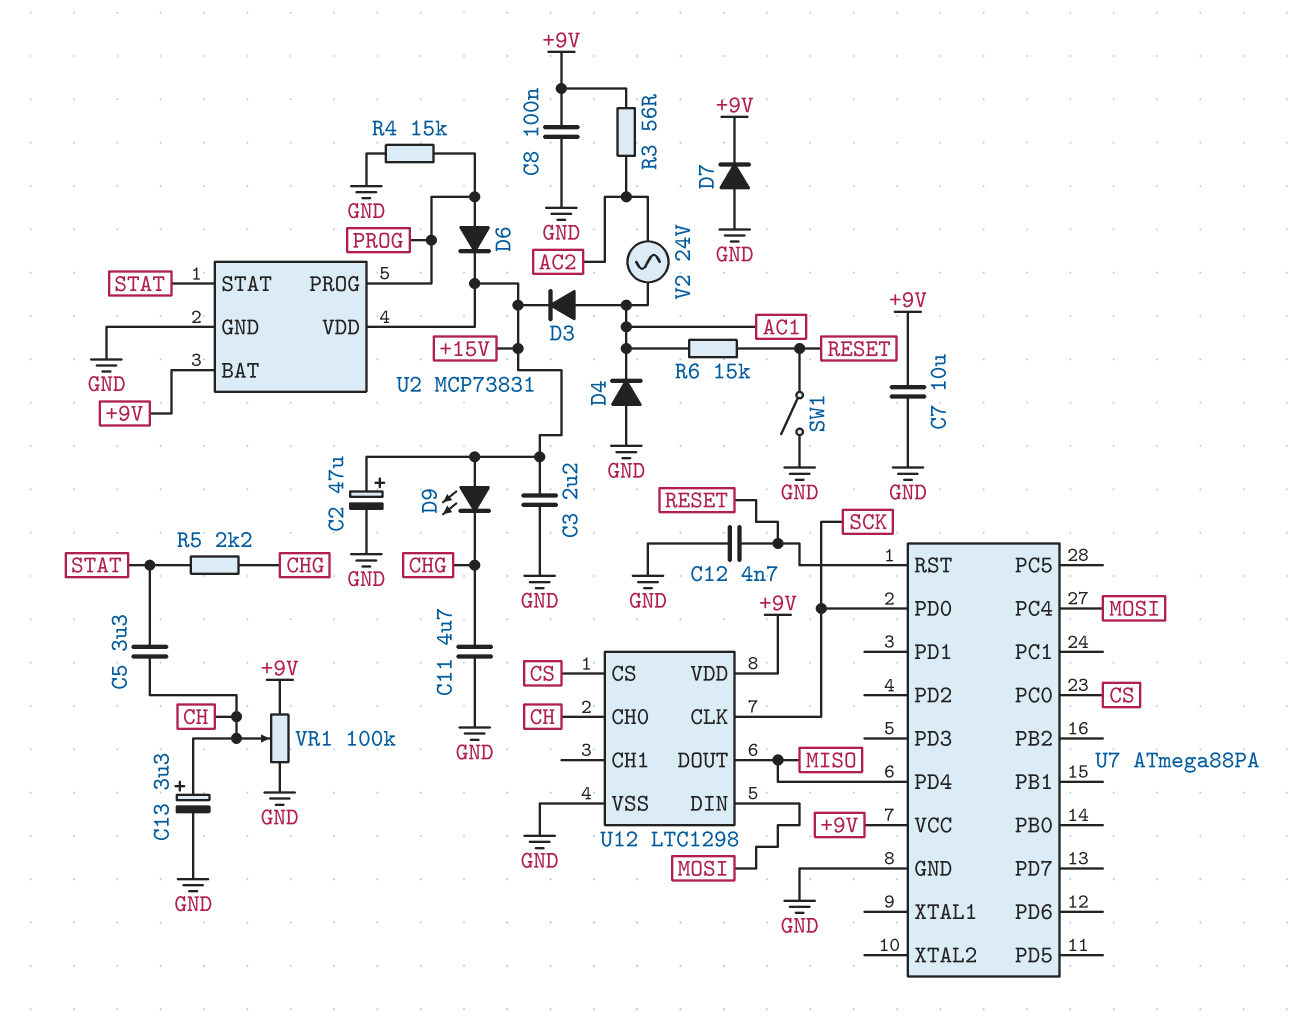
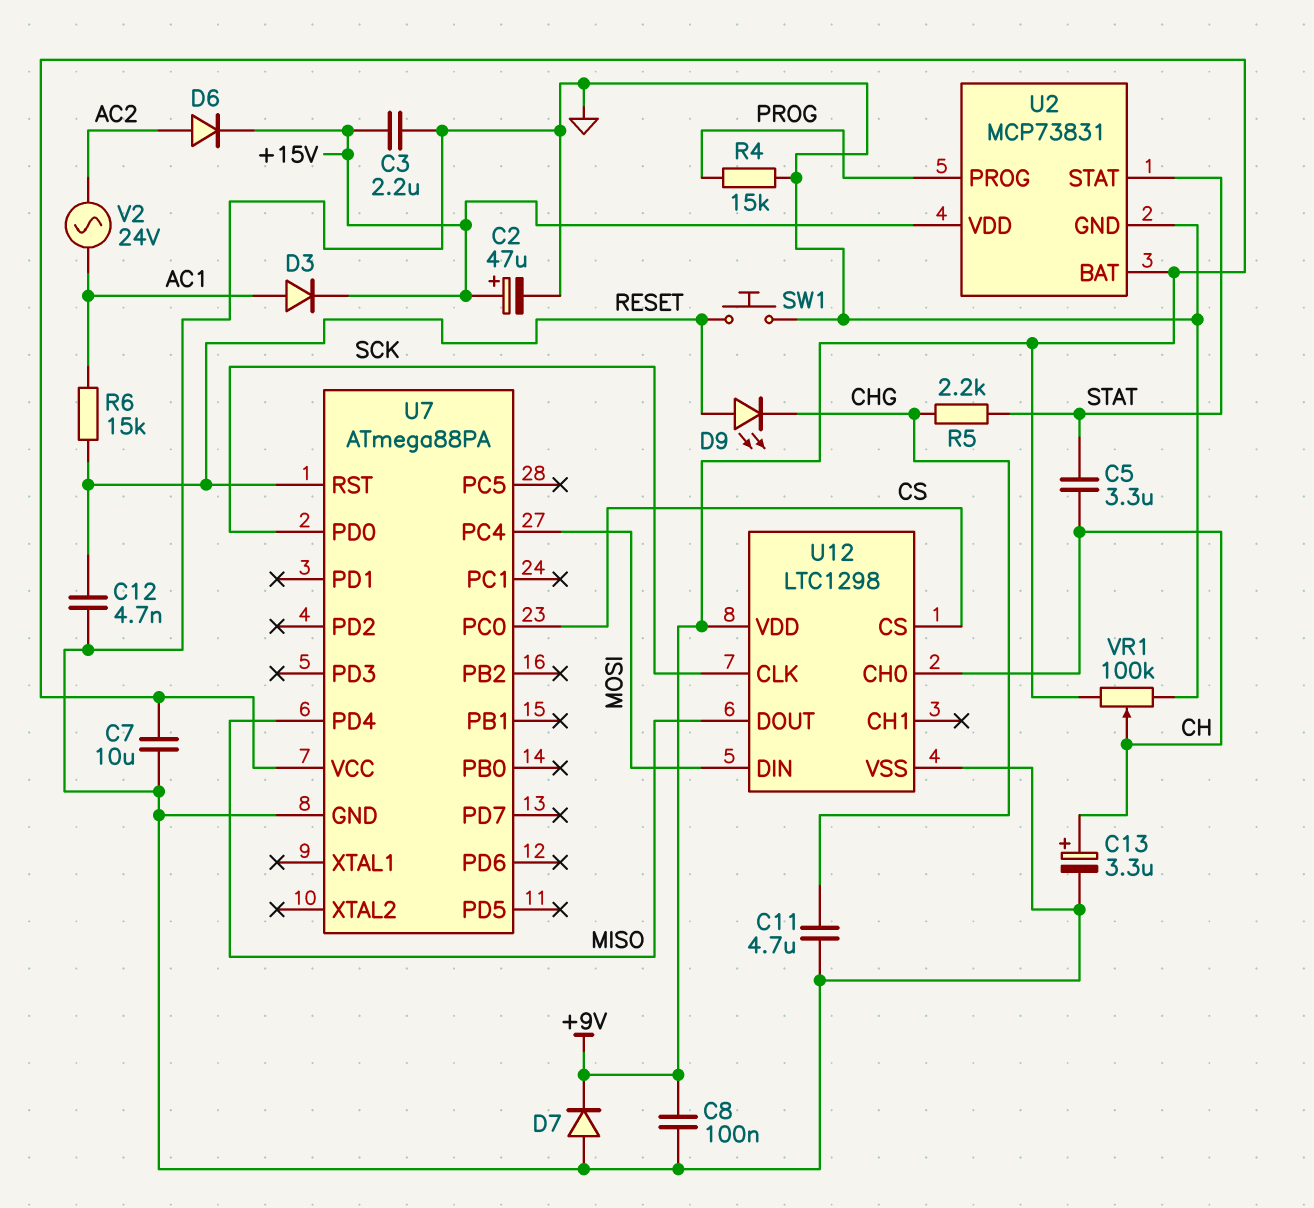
D4: diode (A GND, K AC1) -> none
D6: diode (A PROG, K +15V) -> diode (A AC2, K +15V)
D9: LED (A +15V, K CHG) -> LED (A RESET, K CHG)
R3: 56 (+9V, AC2) -> none
SW1: switch (GND, RESET) -> button (GND, RESET)

